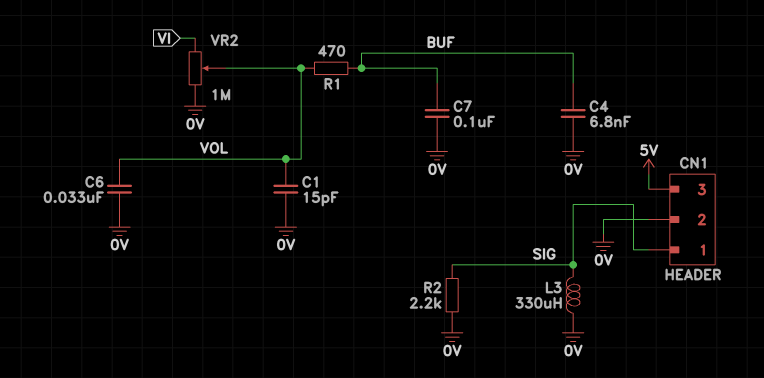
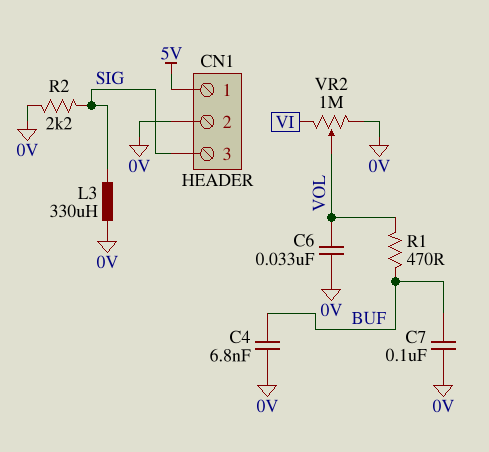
C1: 15pF (0V, VOL) -> none
CN1 pin 1: SIG -> 5V
CN1 pin 3: 5V -> SIG

